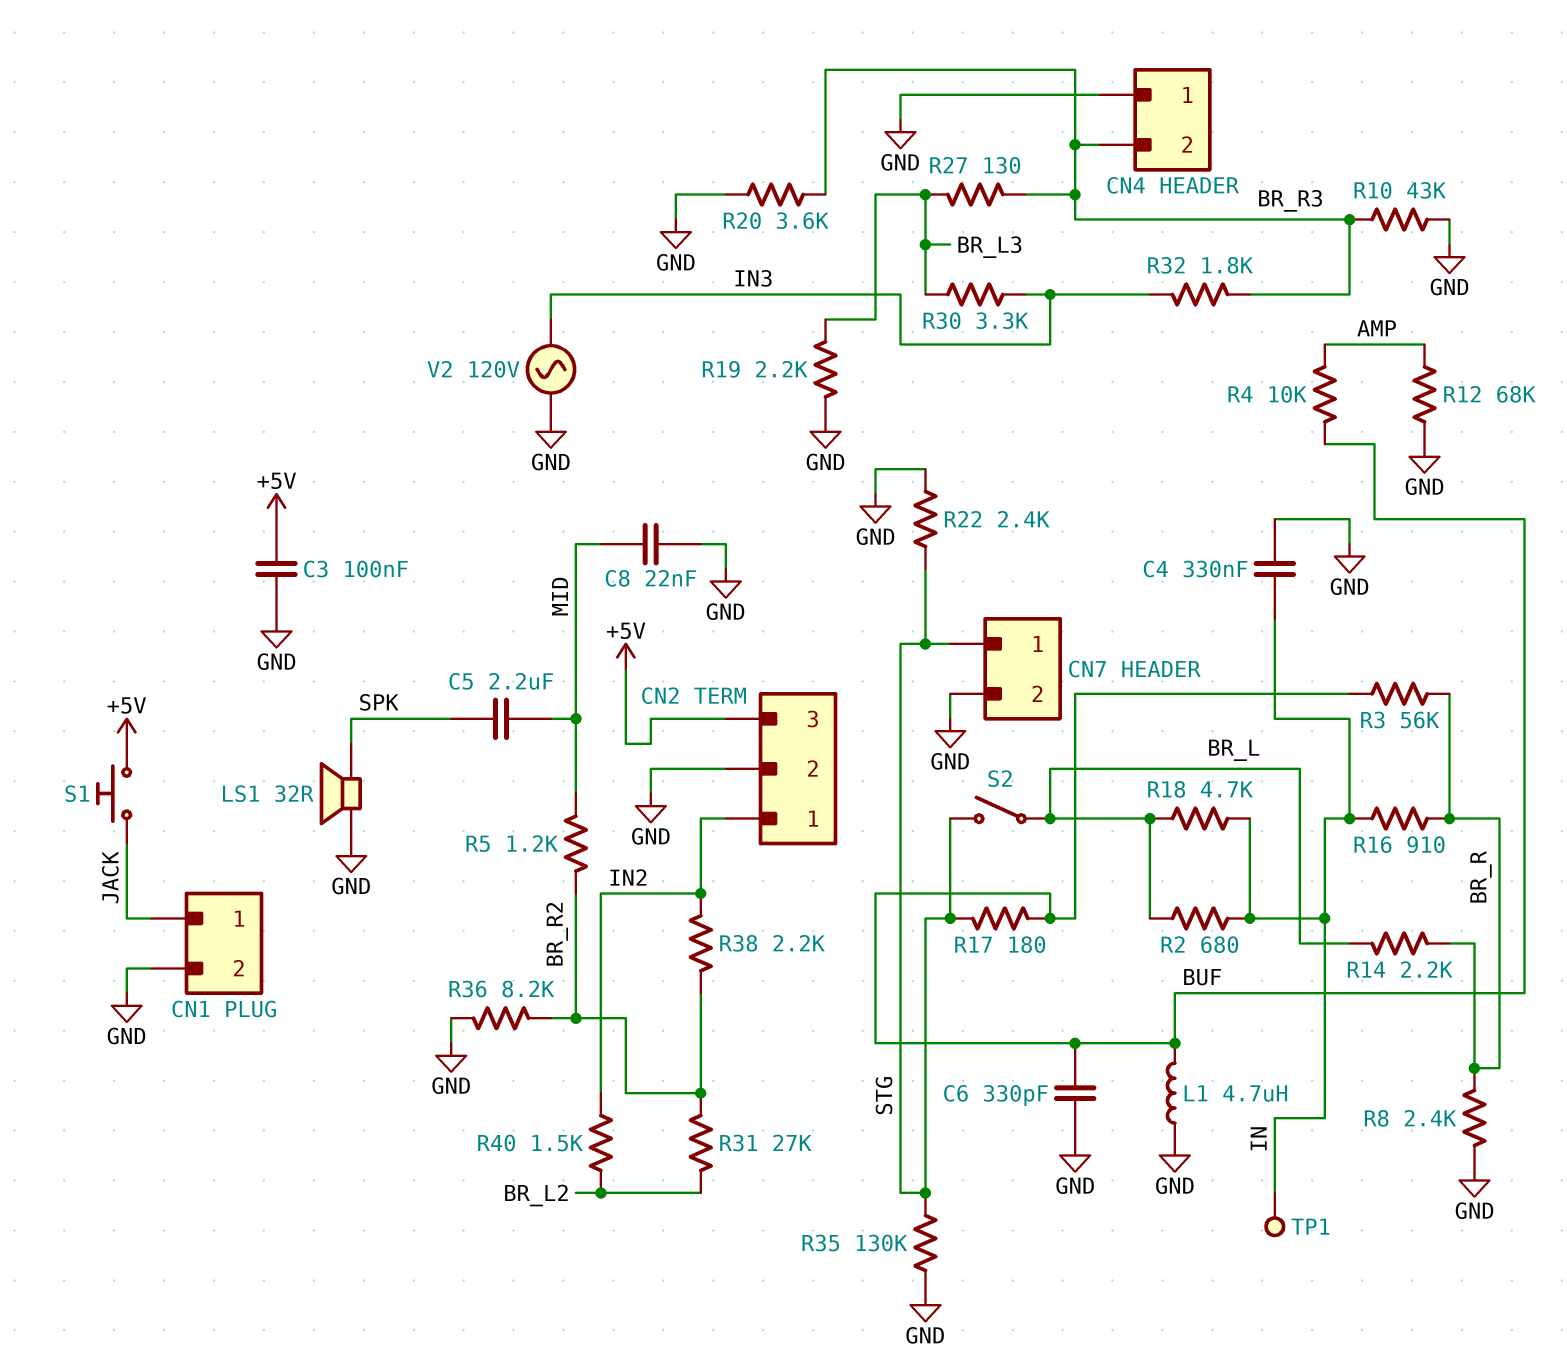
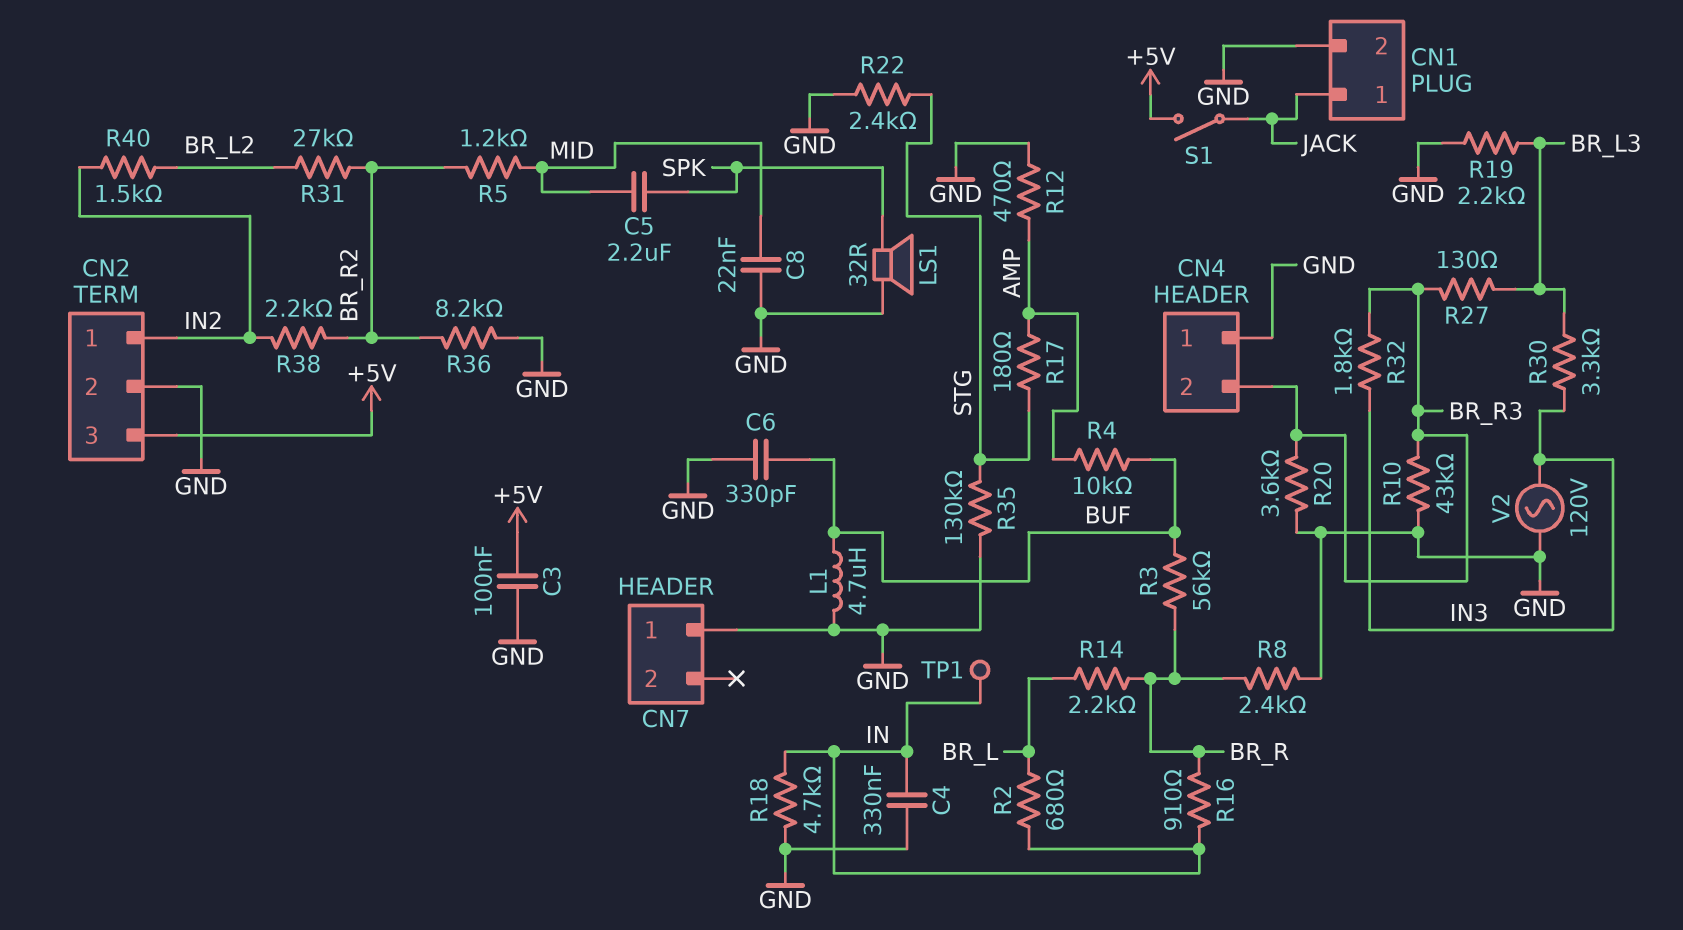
CN7 pin 1: STG -> GND
CN7 pin 2: GND -> none
R12: 68k (AMP, GND) -> 470 (AMP, GND)
R17: 180 (BUF, STG) -> 180 (AMP, STG)
R18: 4.7k (BR_L, IN) -> 4.7k (GND, IN)
S1: button (+5V, JACK) -> switch (+5V, JACK)
S2: switch (BR_L, STG) -> none

